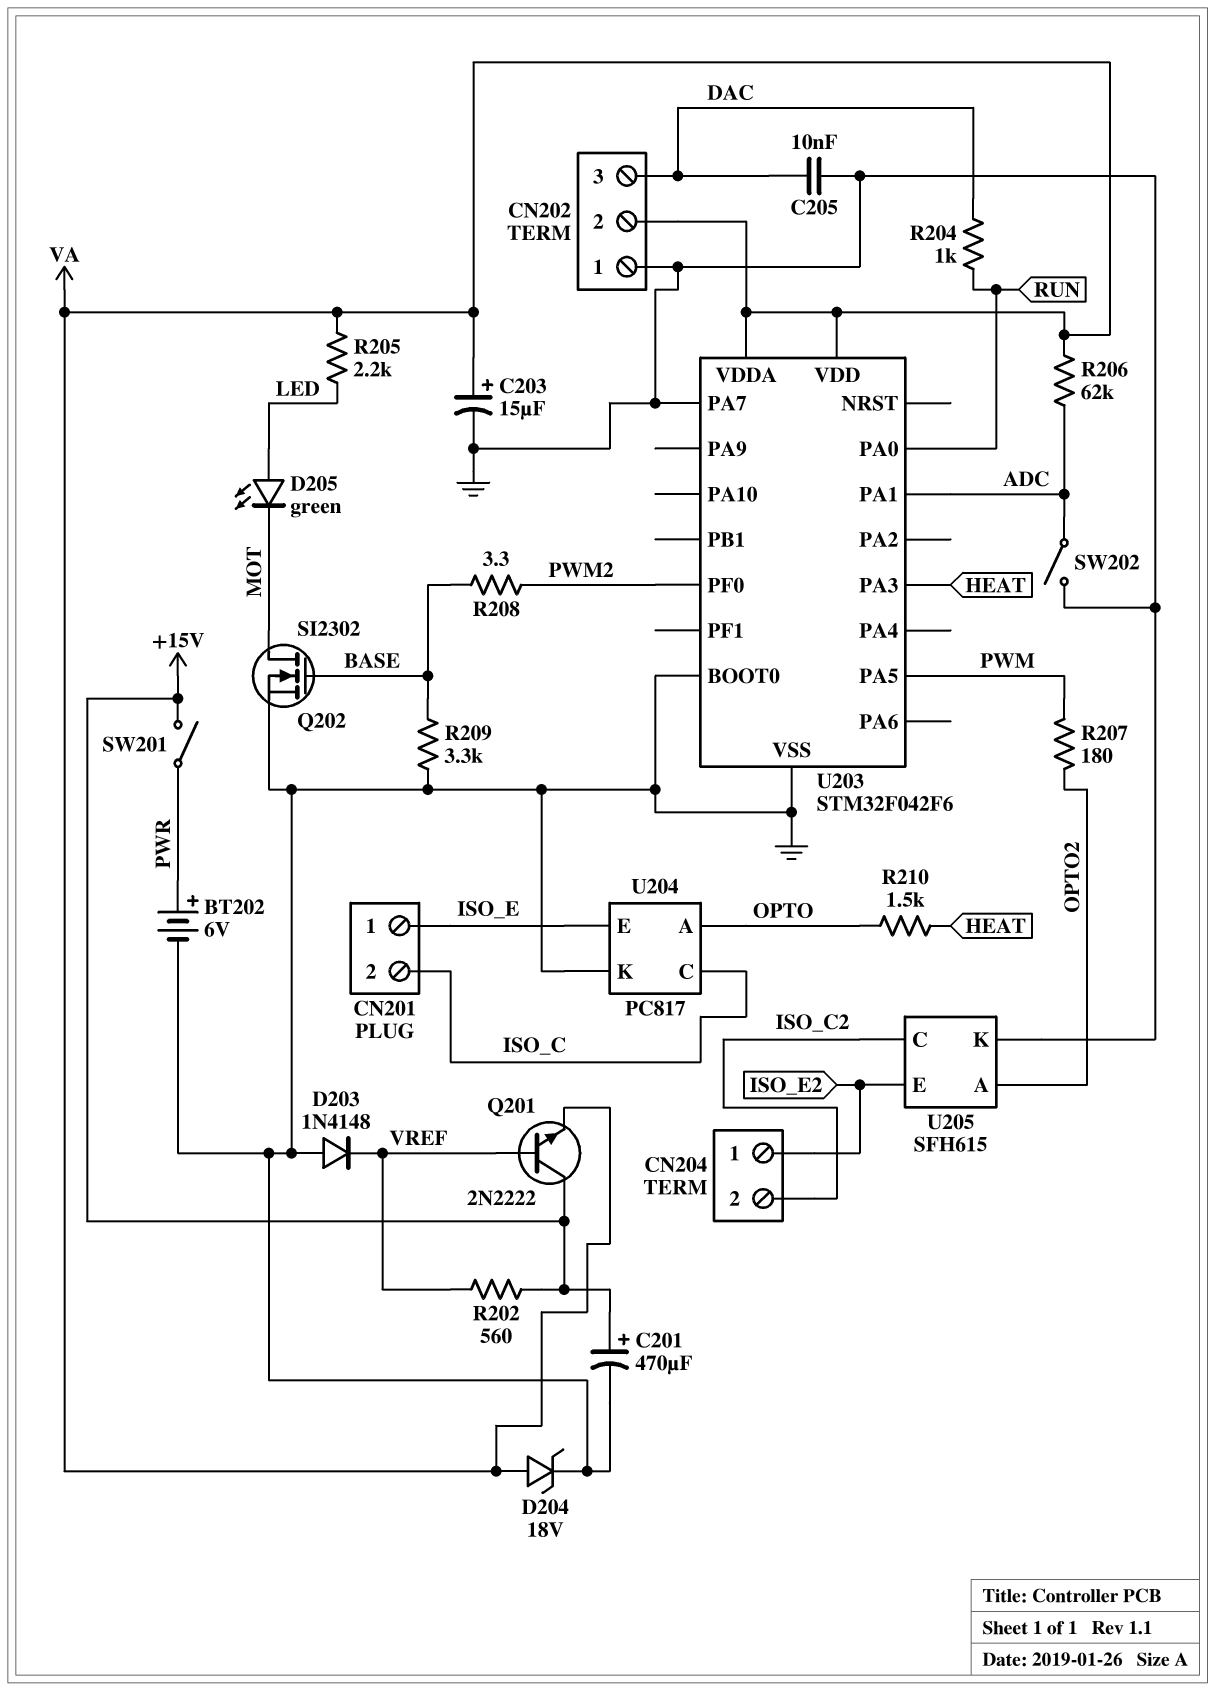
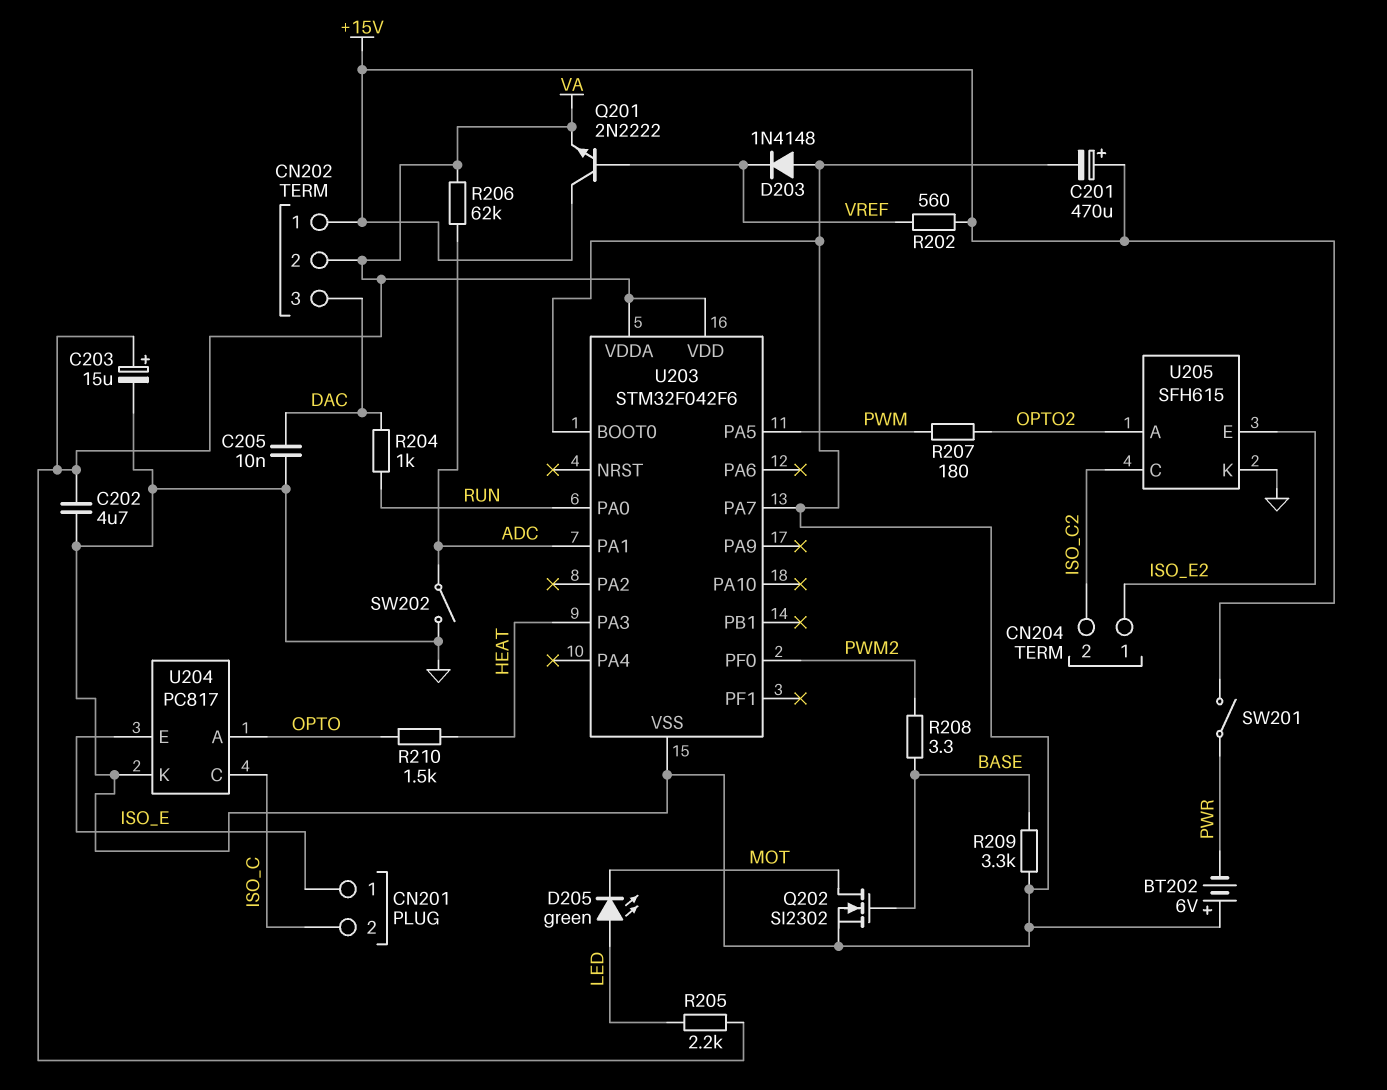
BT202: 6V (plus PWR, minus GND) -> 6V (plus GND, minus PWR)
C202: none -> 4.7uF (GND, VA)
CN202 pin 1: GND -> +15V
D204: zener 18V (A VA, K GND) -> none

